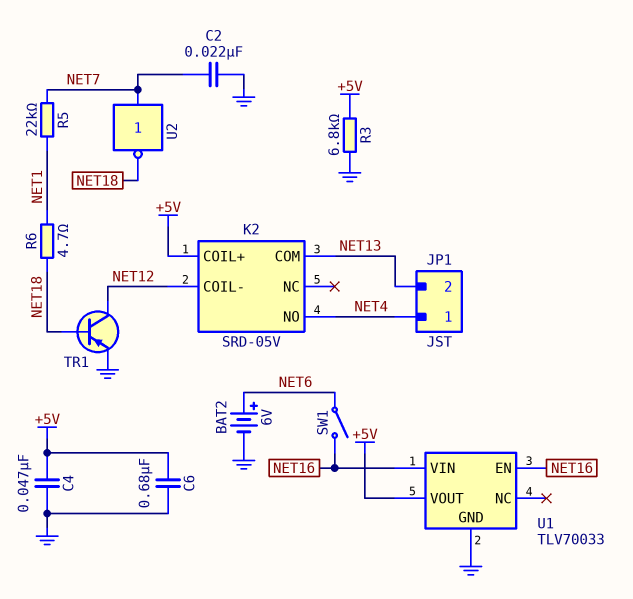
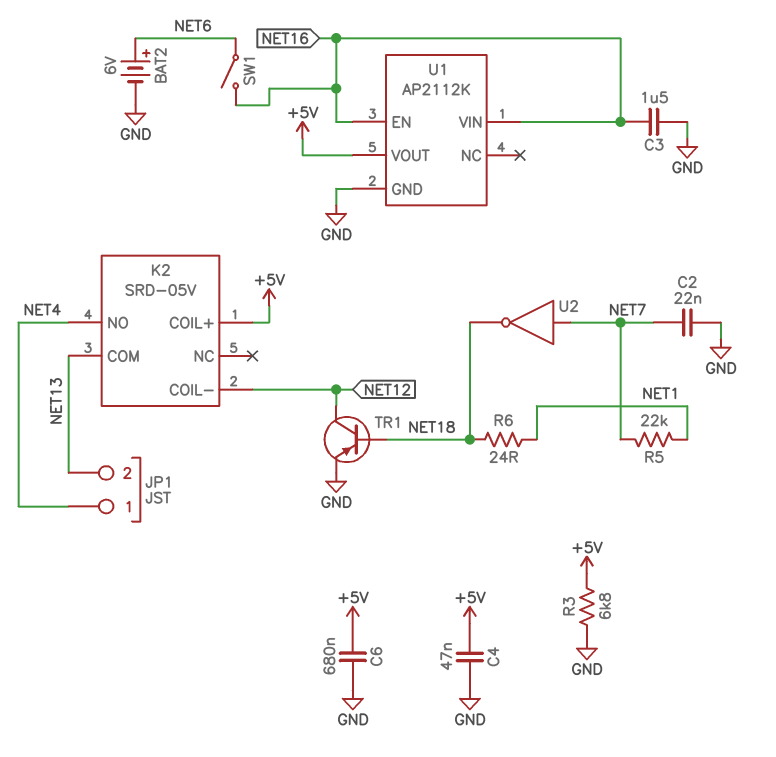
C3: none -> 1.5uF (GND, NET16)
R6: 4.7 (NET1, NET18) -> 24 (NET1, NET18)
U1: TLV70033 -> AP2112K

